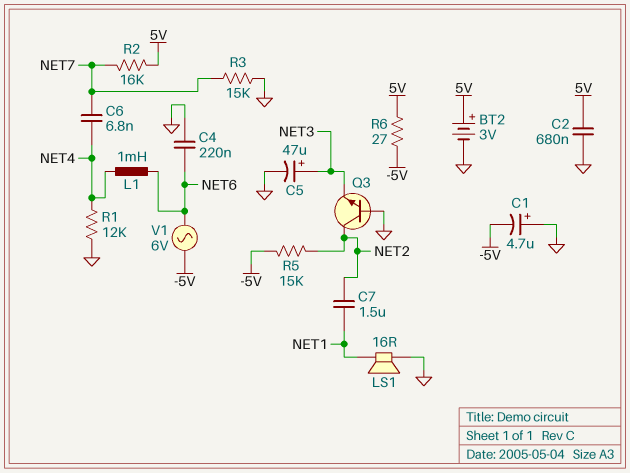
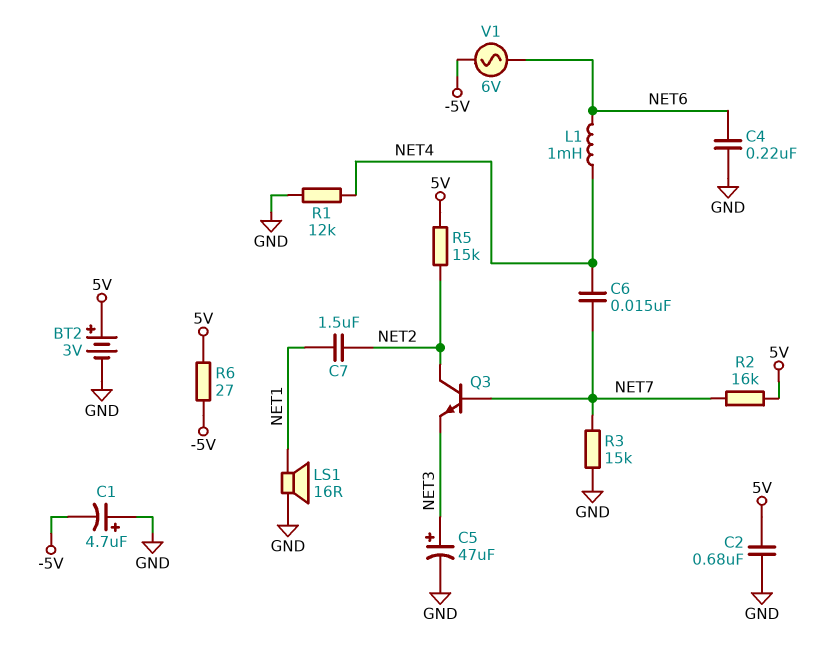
C6: 6.8nF (NET4, NET7) -> 15nF (NET4, NET7)
Q3: NPN (B GND, C NET2, E NET3) -> NPN (B NET7, C NET2, E NET3)
R5: 15k (-5V, NET2) -> 15k (5V, NET2)

